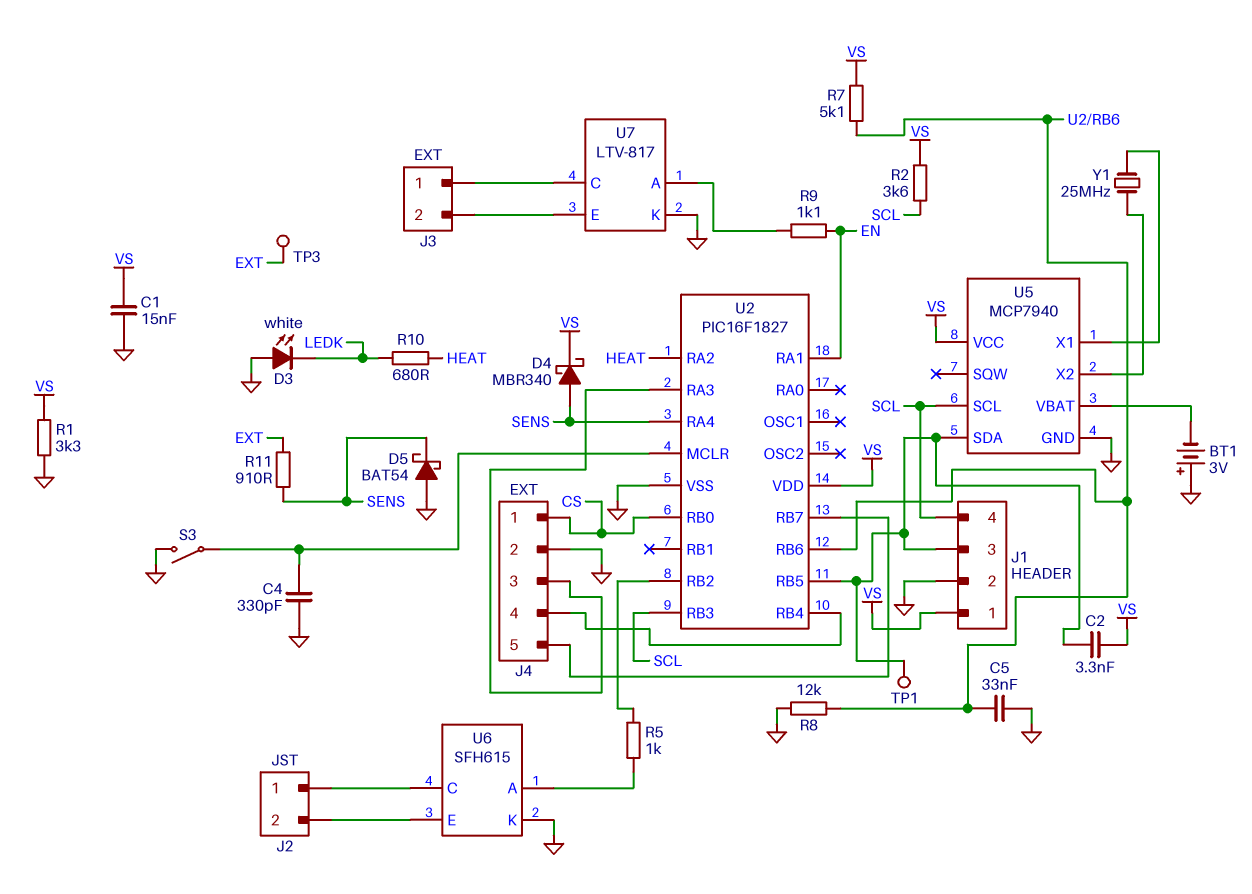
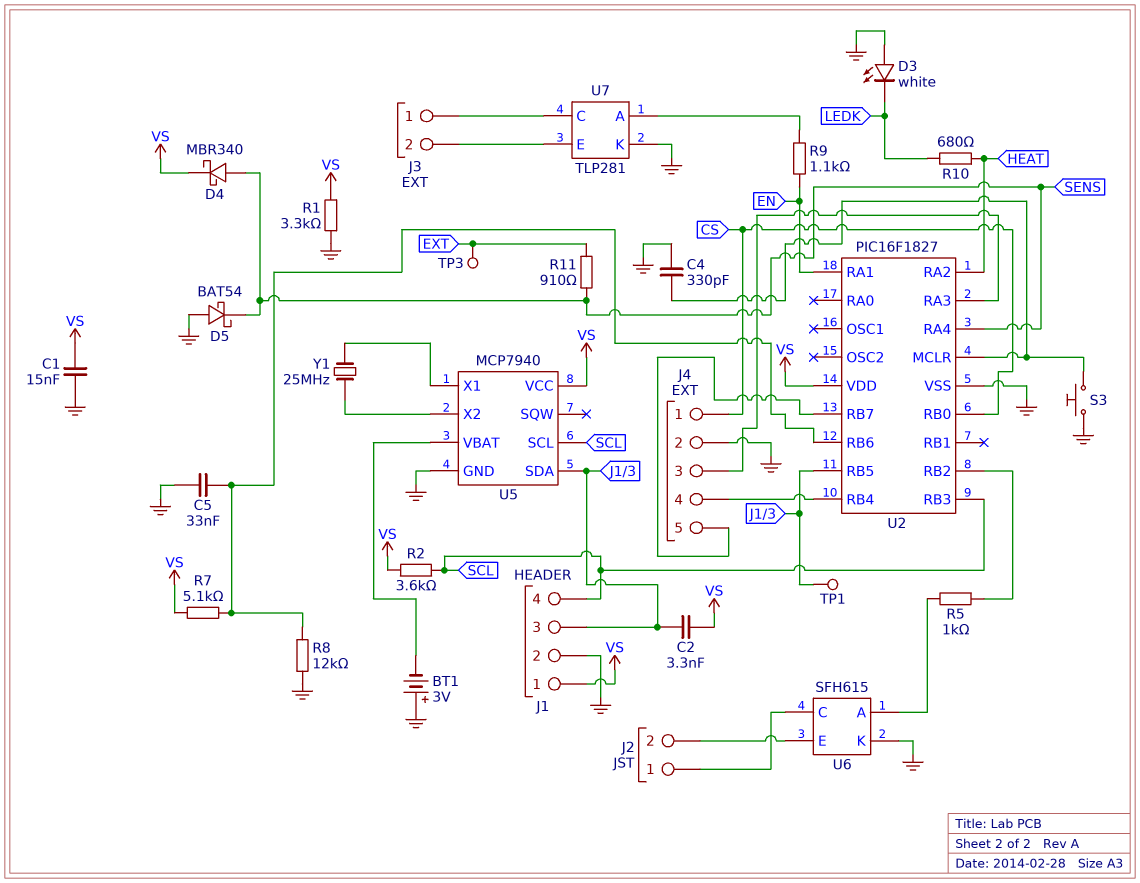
S3: switch (GND, U2/MCLR) -> button (GND, U2/MCLR)
U7: LTV-817 -> TLP281

